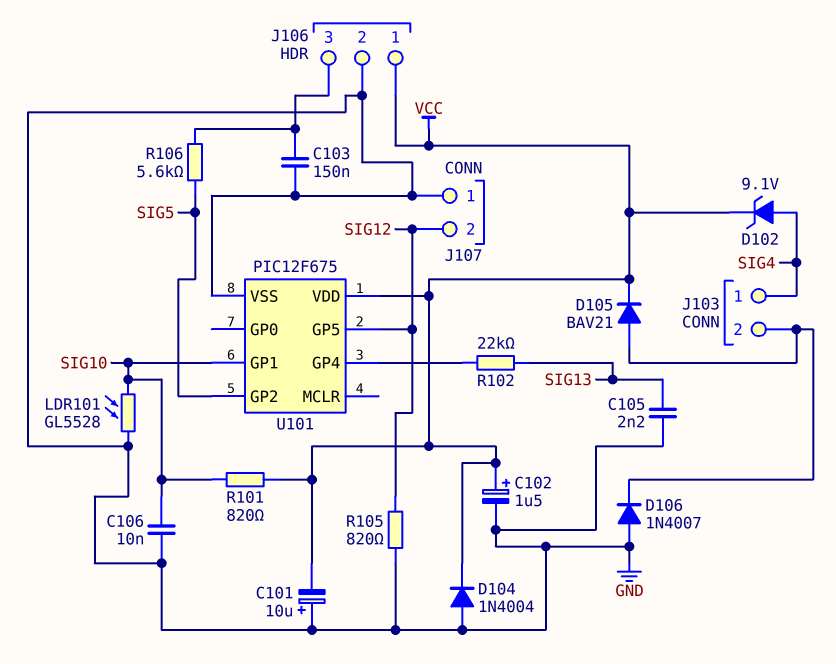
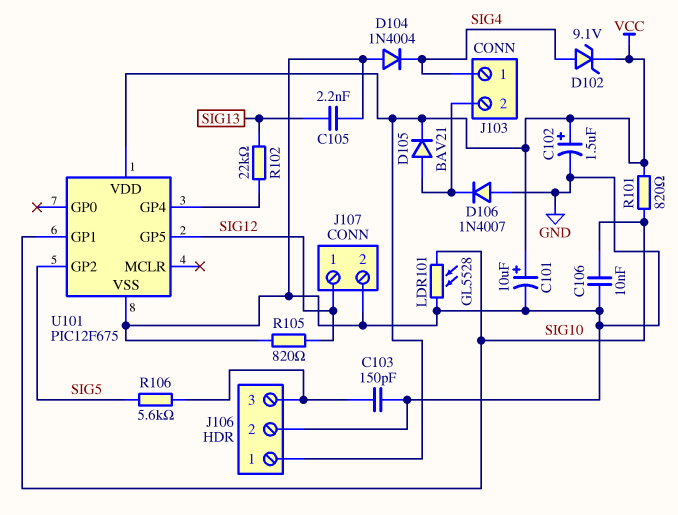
C101: 10uF (plus GND, minus VCC) -> 10uF (plus VCC, minus GND)
C103: 150nF (GND, J106/3) -> 150pF (GND, J106/3)
D104: diode 1N4004 (A GND, K VCC) -> diode 1N4004 (A GND, K SIG4)
J107 pin 1: GND -> SIG12
J107 pin 2: SIG12 -> GND

